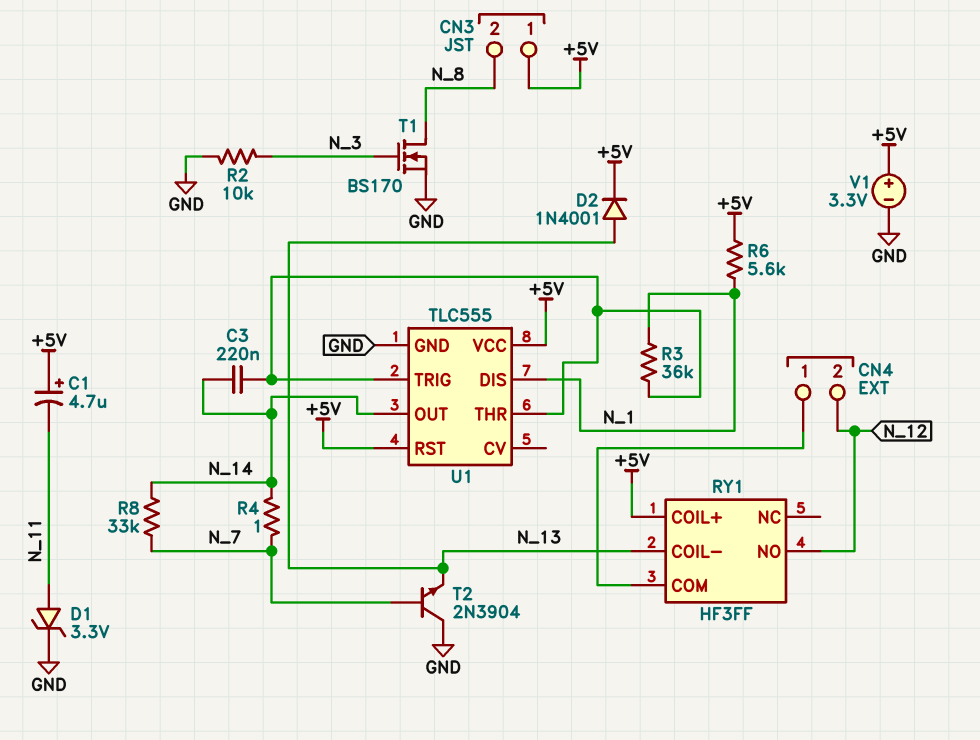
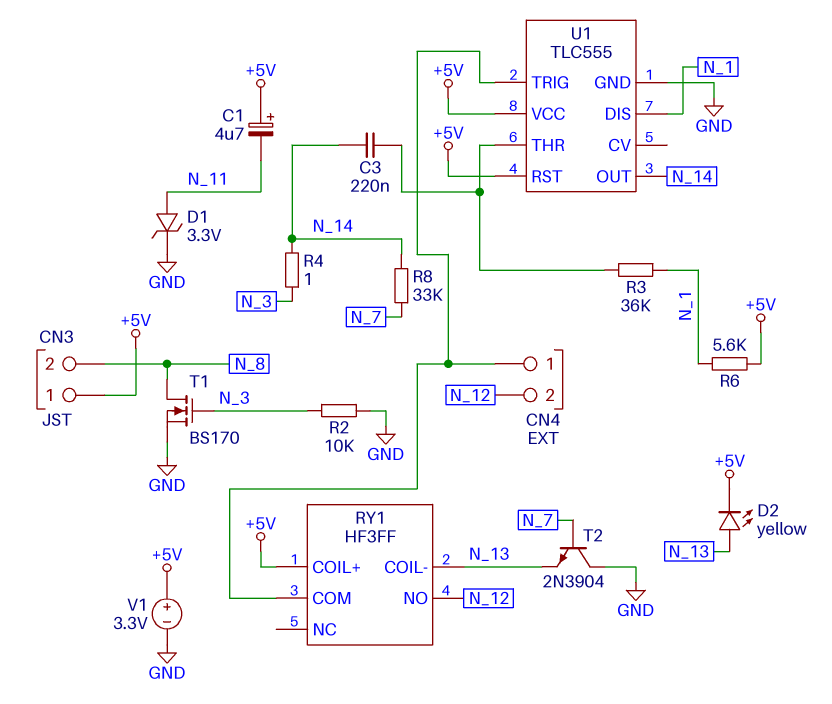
D2: diode 1N4001 (A N_13, K +5V) -> LED yellow (A N_13, K +5V)
R4: 1 (N_7, N_14) -> 1 (N_3, N_14)
U1 pin TRIG: U1/THR -> CN4/1

